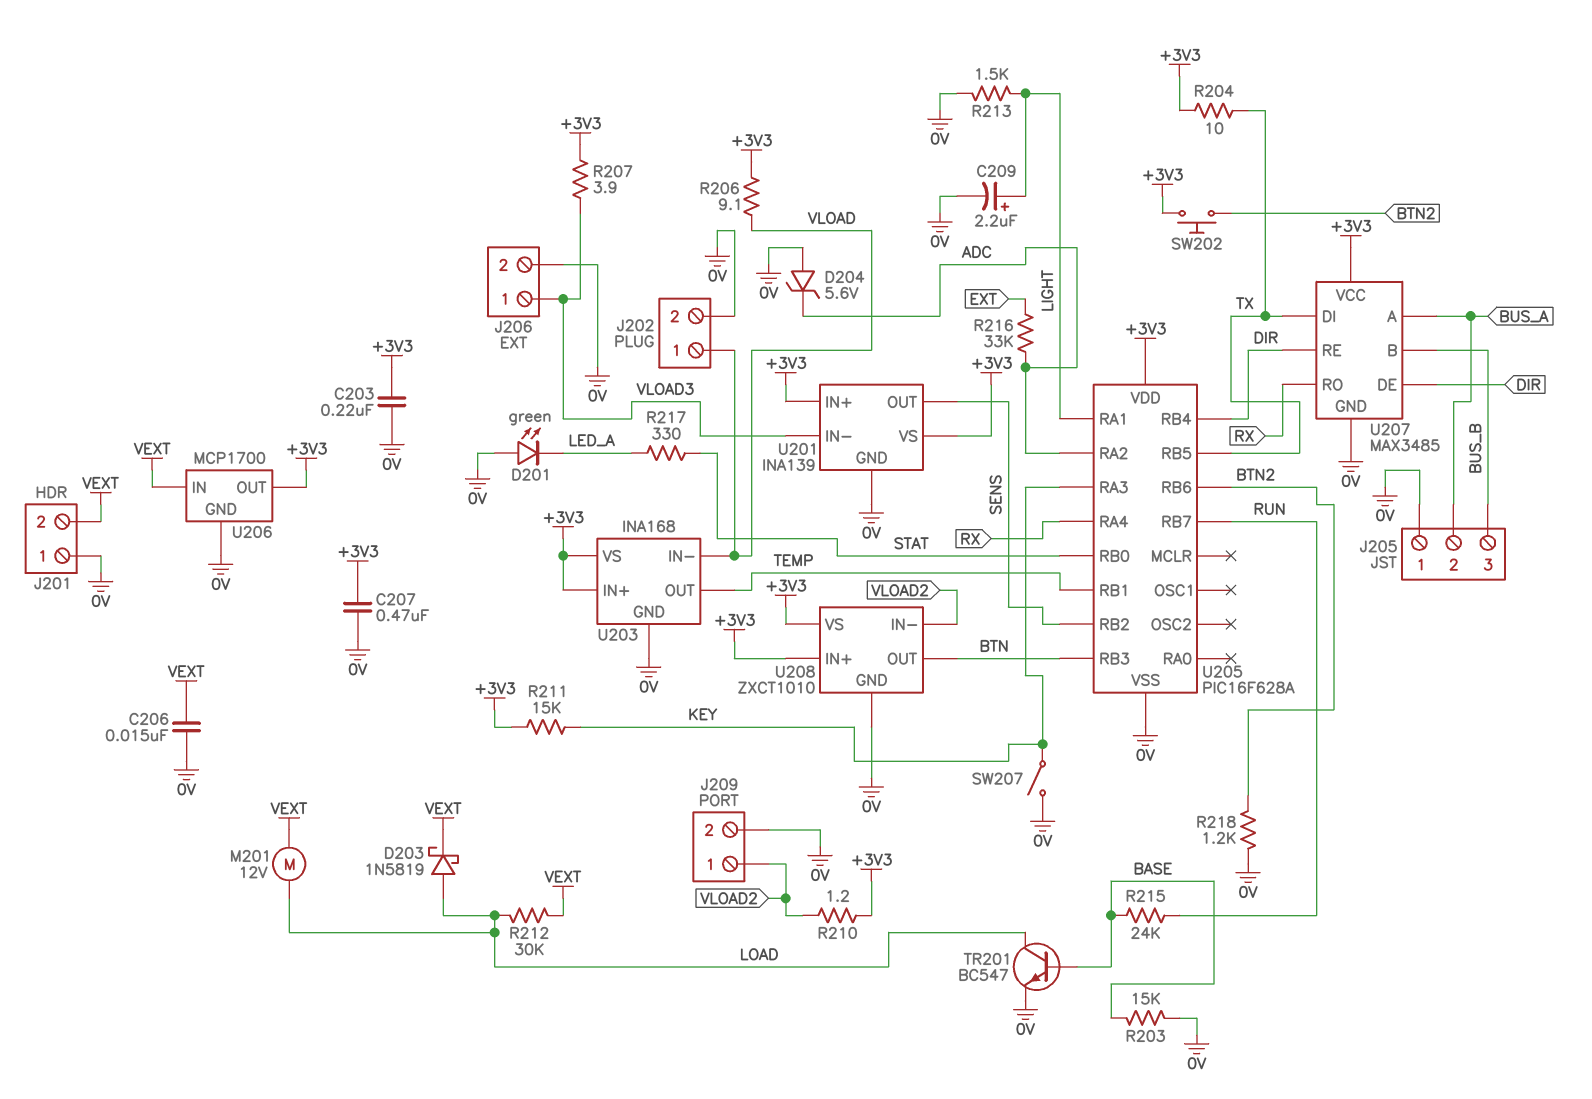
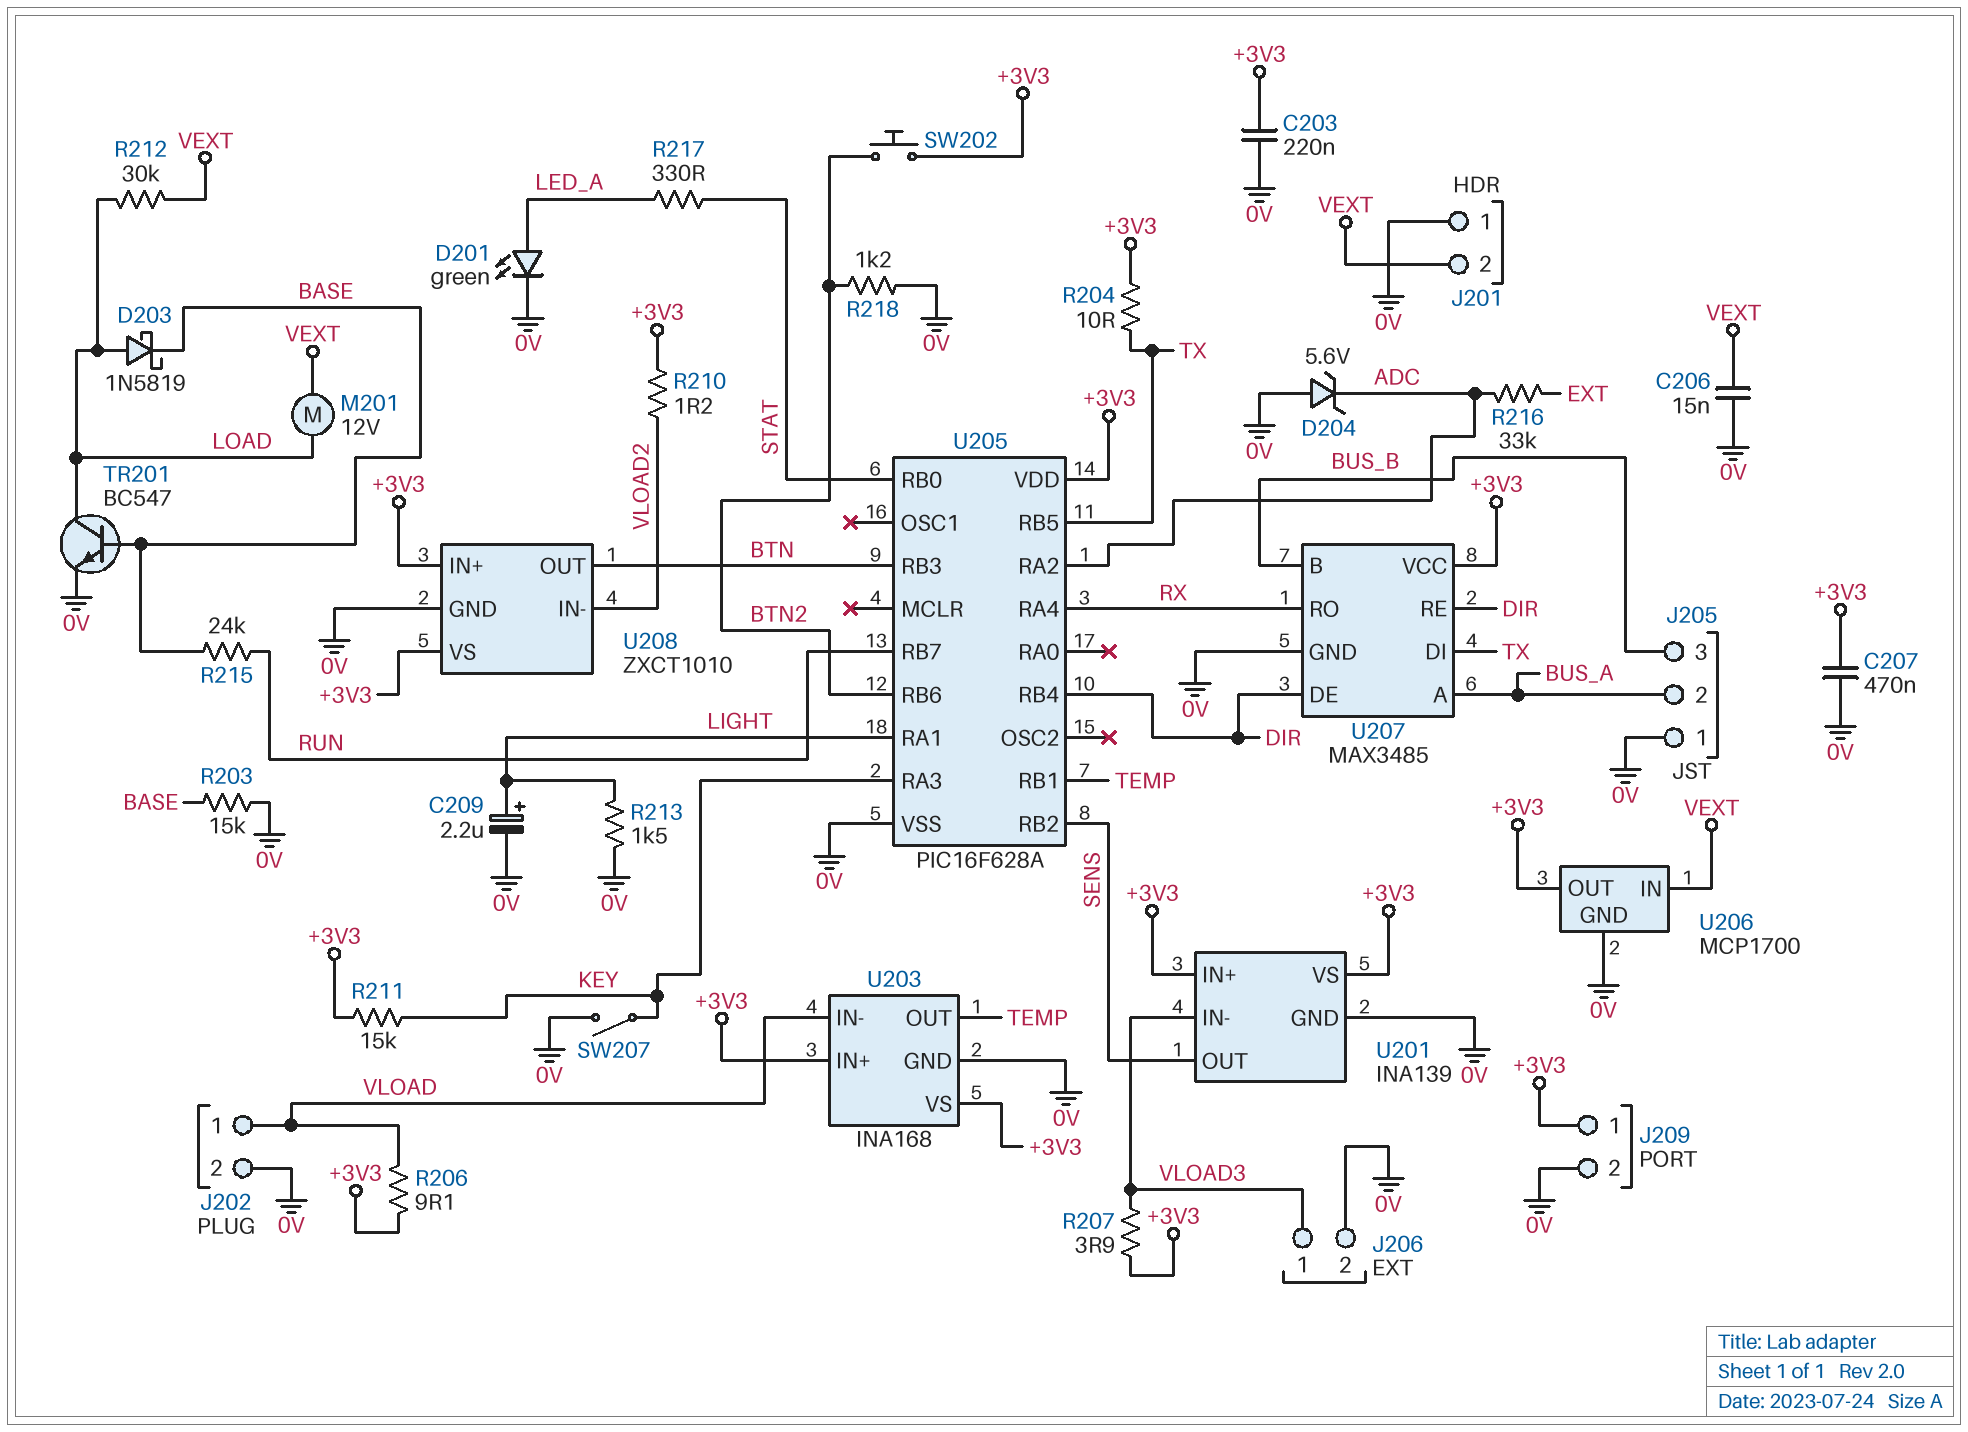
D201: LED green (A 0V, K LED_A) -> LED green (A LED_A, K 0V)
D203: schottky 1N5819 (A LOAD, K VEXT) -> schottky 1N5819 (A LOAD, K BASE)
J209 pin 1: VLOAD2 -> +3V3

